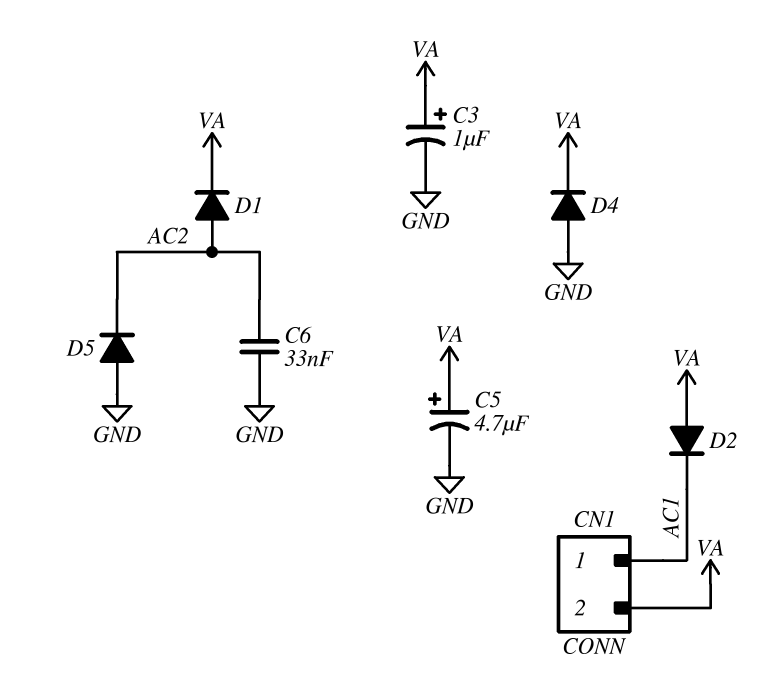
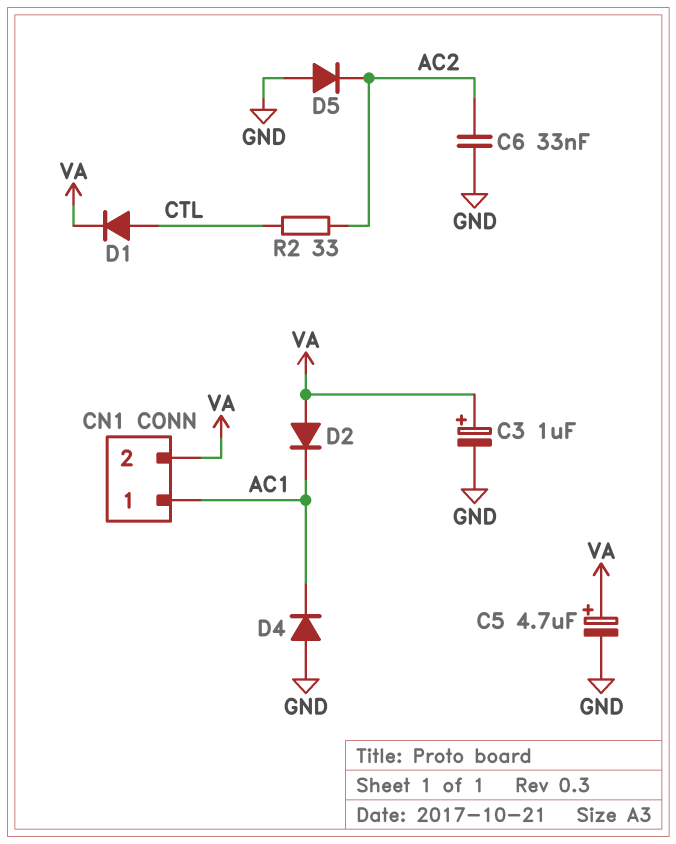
D1: diode (A AC2, K VA) -> diode (A CTL, K VA)
D4: diode (A GND, K VA) -> diode (A GND, K AC1)
R2: none -> 33 (AC2, CTL)

